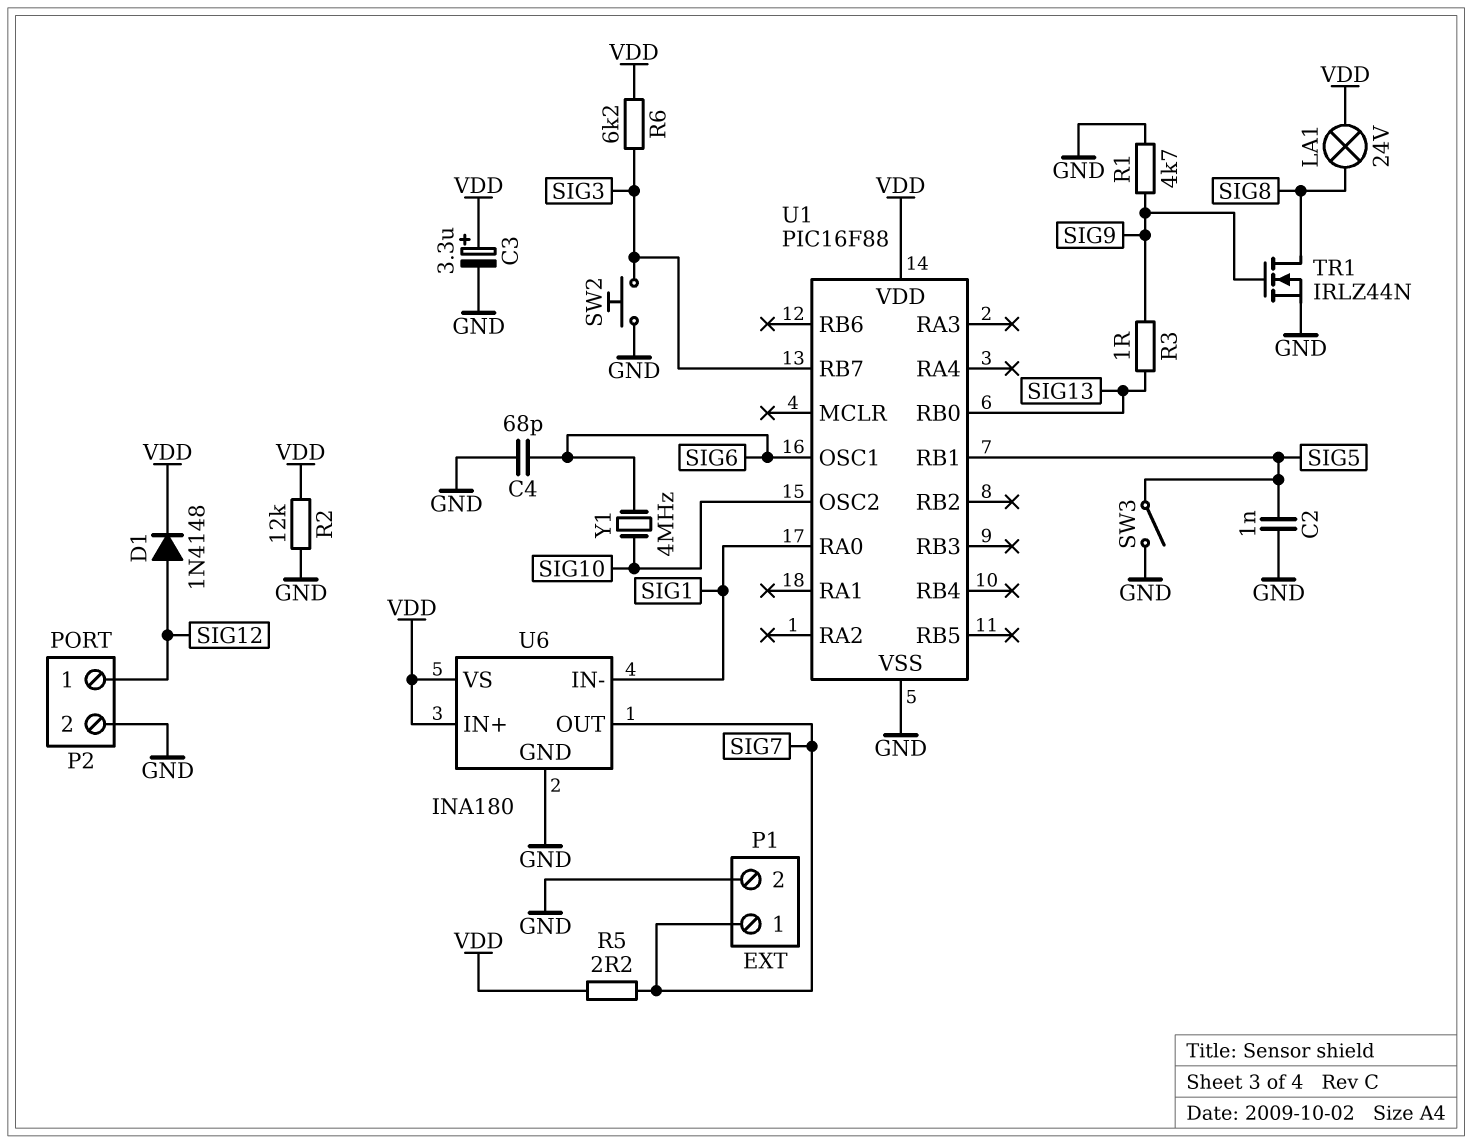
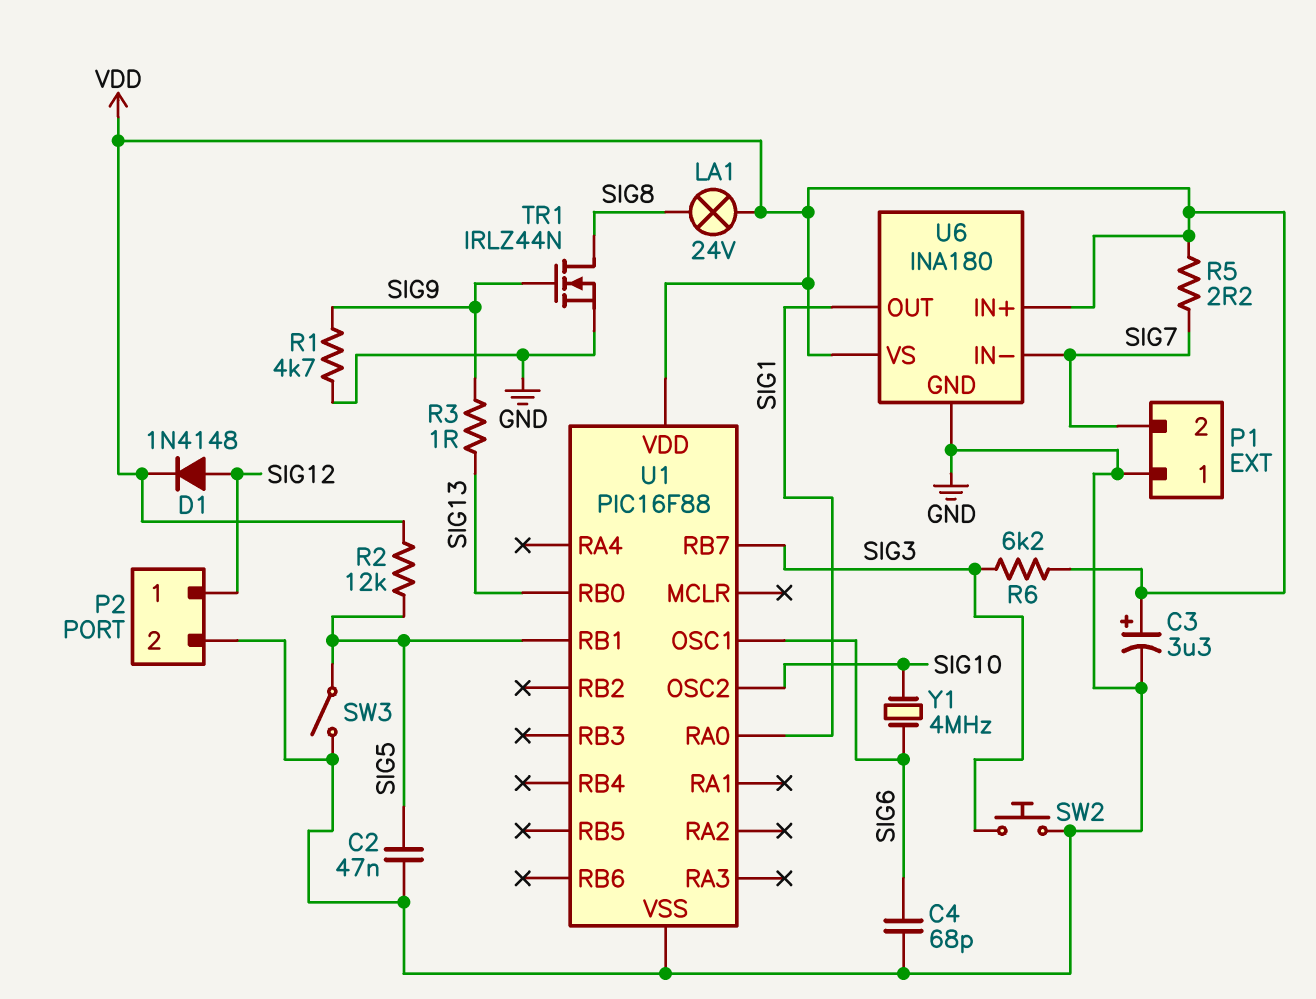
C2: 1nF (GND, SIG5) -> 47nF (GND, SIG5)
P1 pin 1: SIG7 -> GND
P1 pin 2: GND -> SIG7
R2: 12k (GND, VDD) -> 12k (SIG5, VDD)
U6 pin IN-: SIG1 -> SIG7
U6 pin OUT: SIG7 -> SIG1

